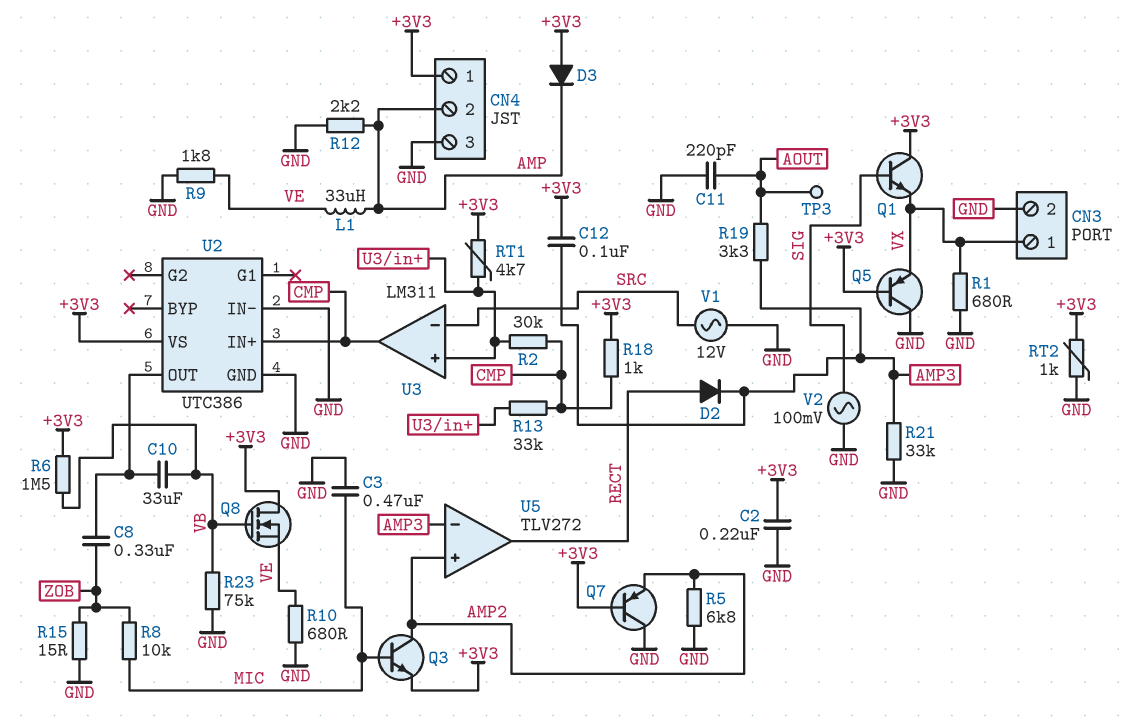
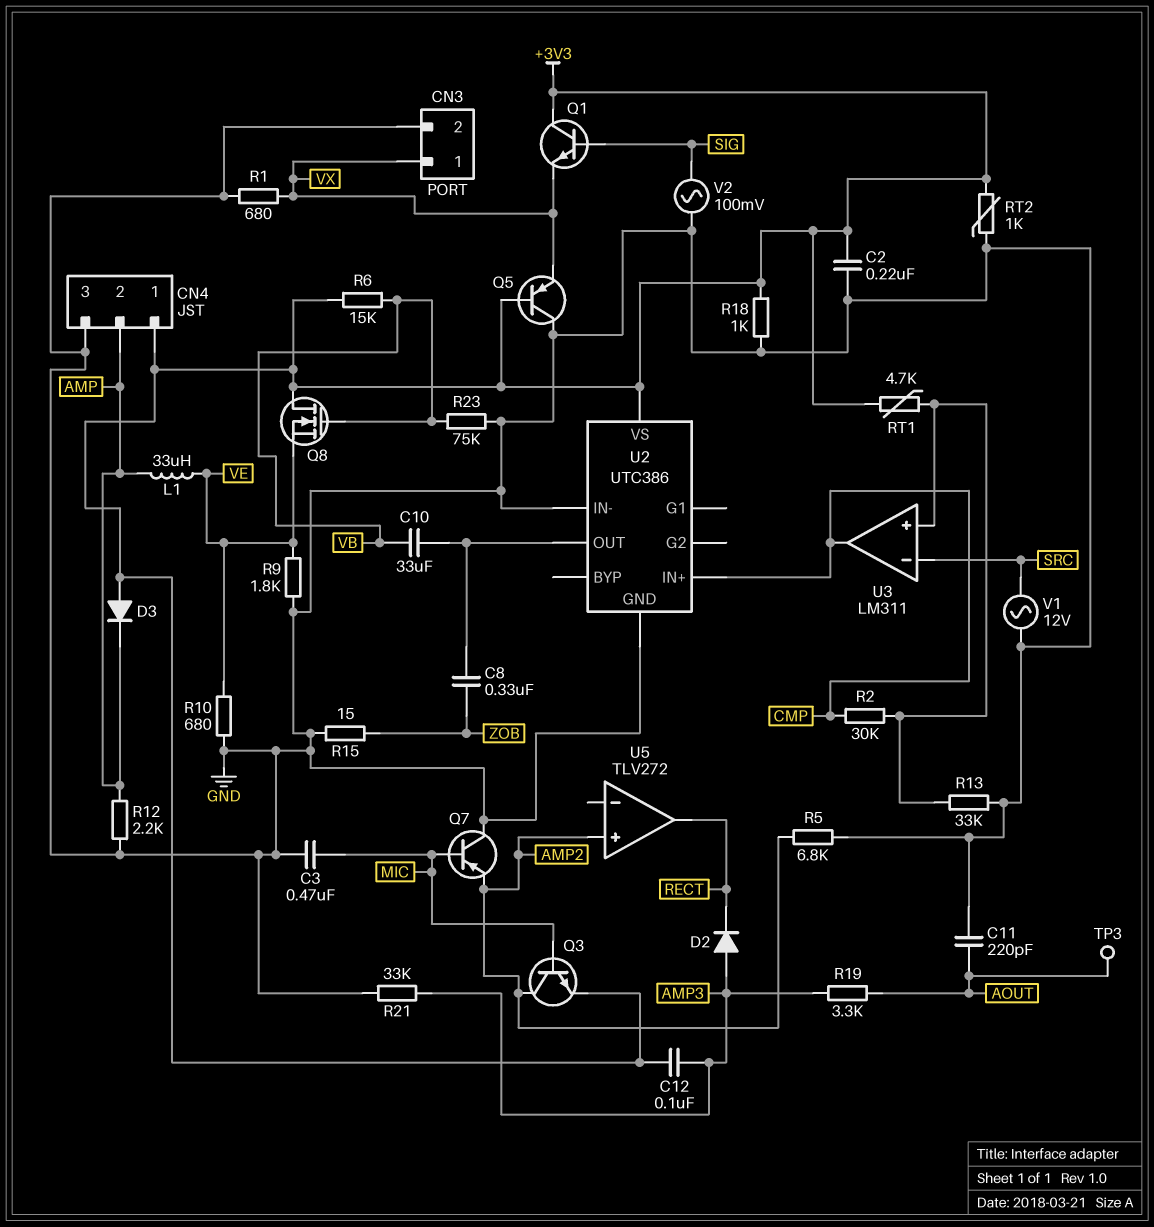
D2: diode (A RECT, K AMP3) -> diode (A AMP3, K RECT)
Q7: PNP (B +3V3, C GND, E AMP2) -> PNP (B MIC, C GND, E AMP2)
R6: 1.5M (+3V3, VB) -> 15k (+3V3, VB)
R8: 10k (MIC, ZOB) -> none
R13: 33k (CMP, U3/in+) -> 33k (GND, U3/in+)
R18: 1k (+3V3, CMP) -> 1k (+3V3, GND)
U5 pin in-: AMP3 -> none

